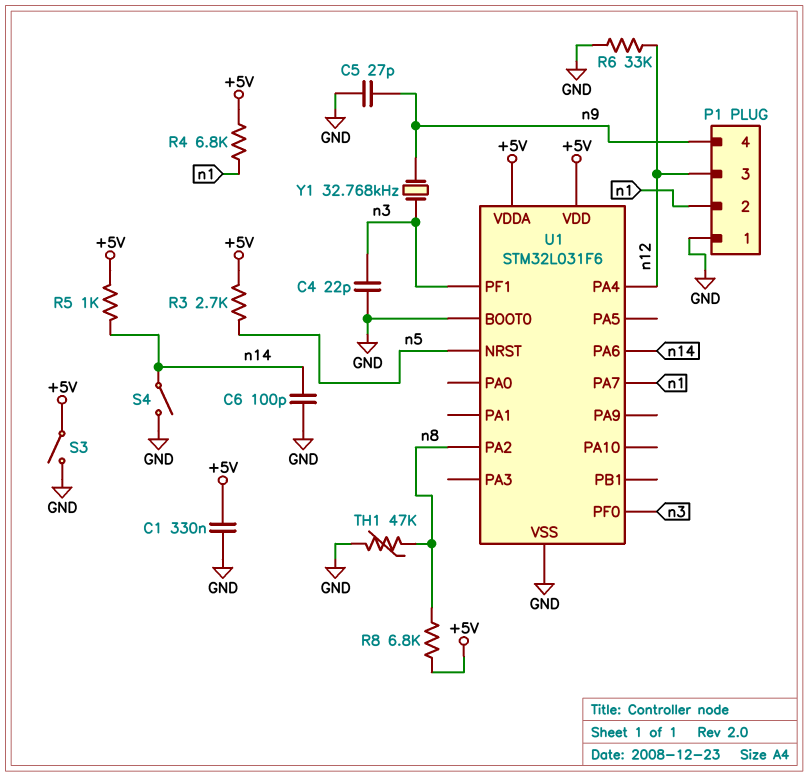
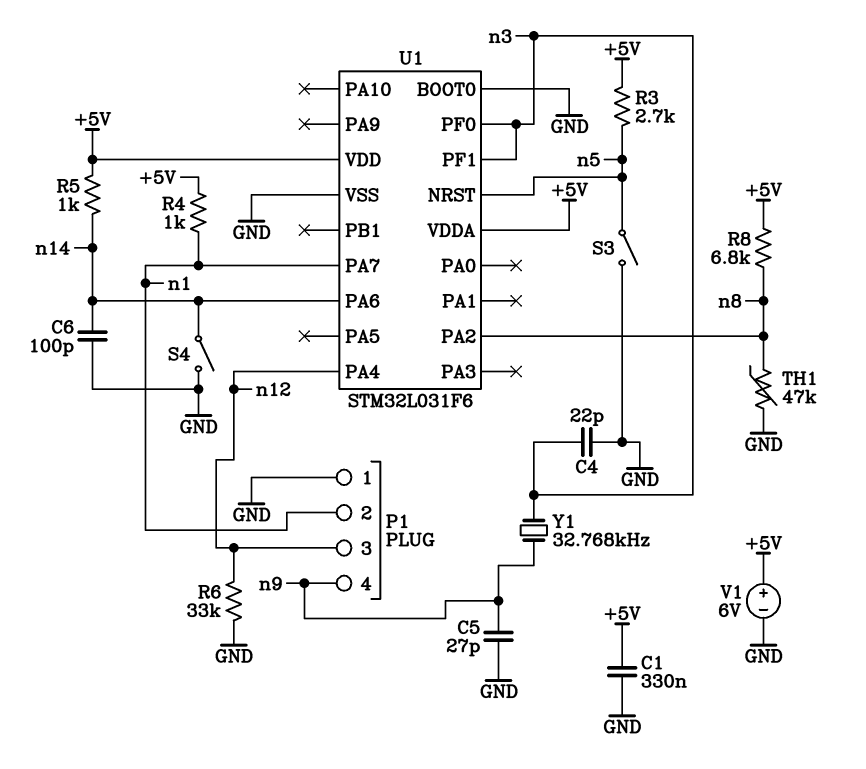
R4: 6.8k (+5V, n1) -> 1k (+5V, n1)
S3: switch (+5V, GND) -> switch (GND, n5)
V1: none -> 6V (plus +5V, minus GND)

